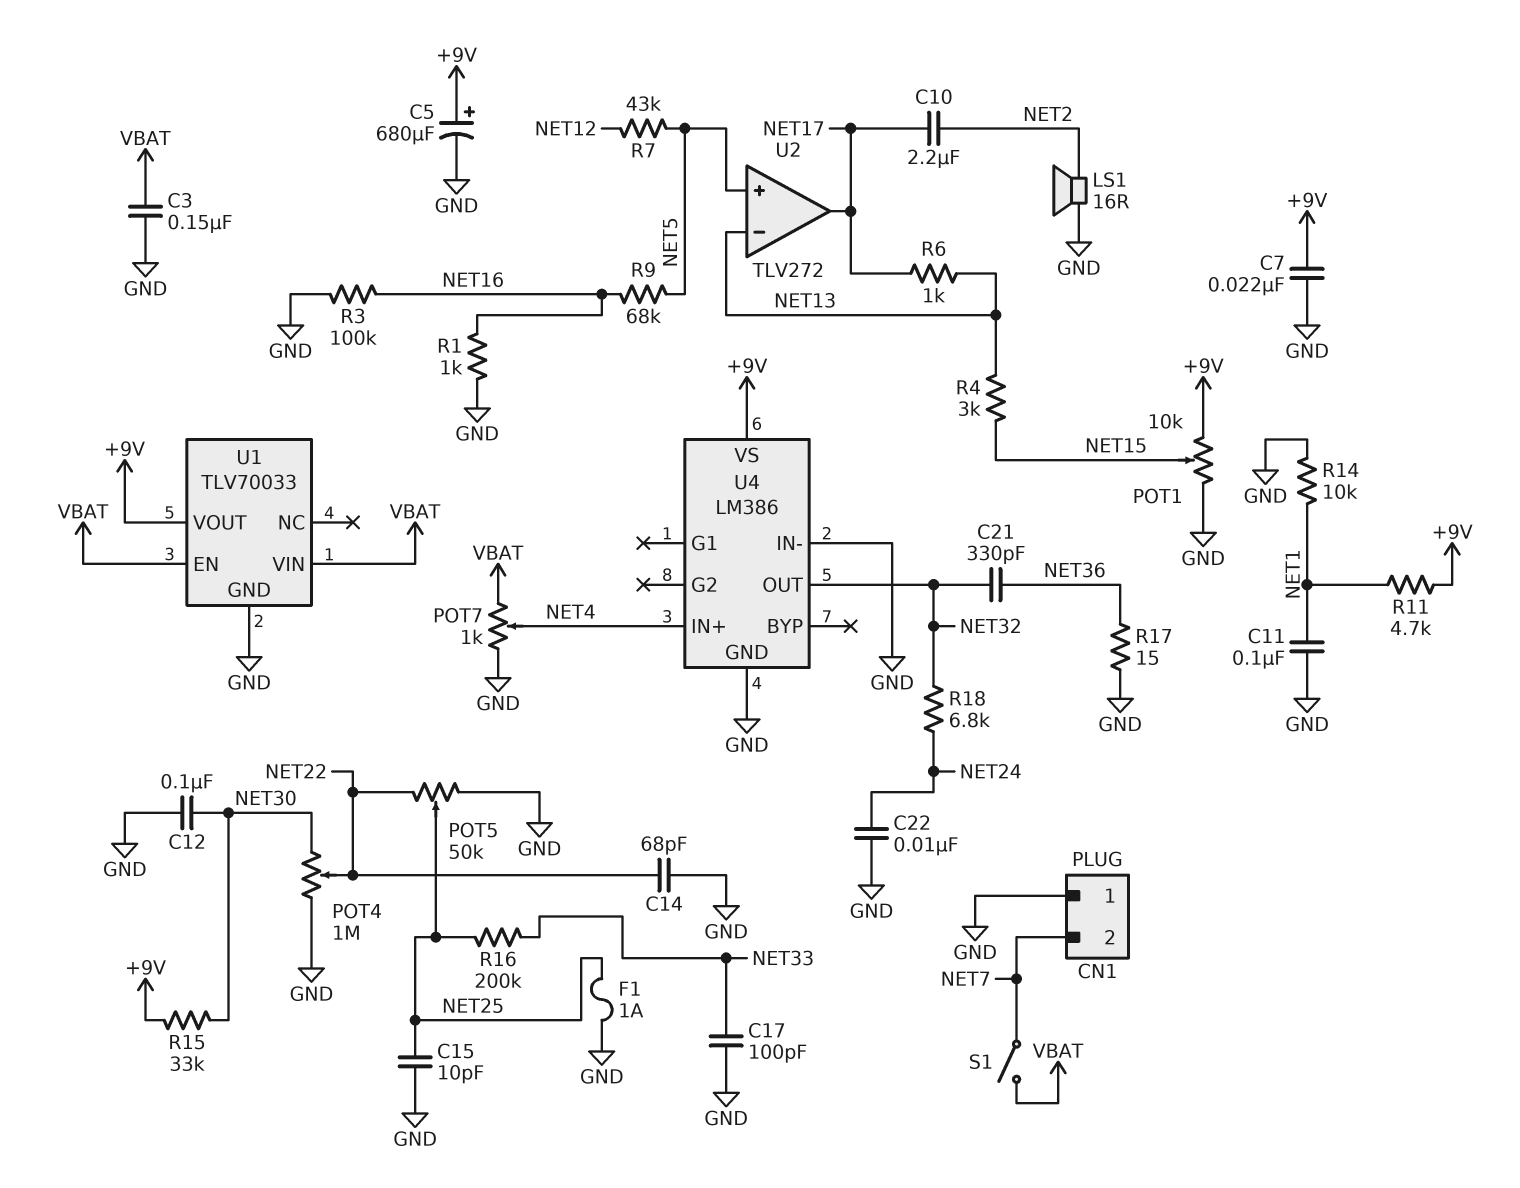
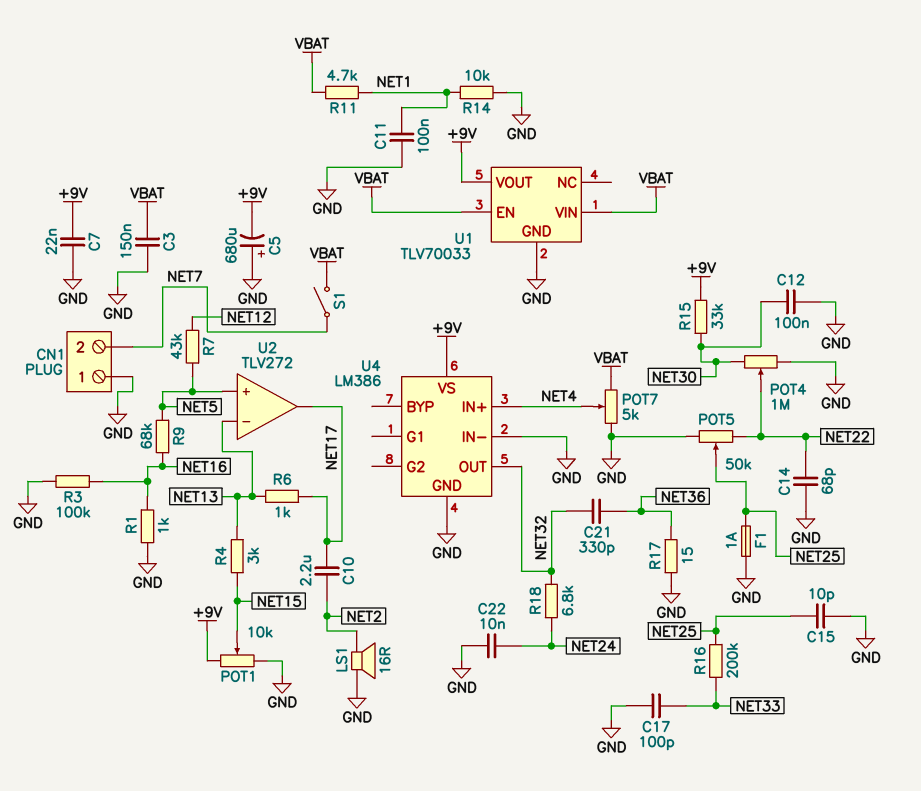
C5: 680uF (plus +9V, minus GND) -> 680uF (plus GND, minus +9V)
POT7: 1k (GND, VBAT, wiper NET4) -> 5k (GND, VBAT, wiper NET4)
R11: 4.7k (+9V, NET1) -> 4.7k (NET1, VBAT)

